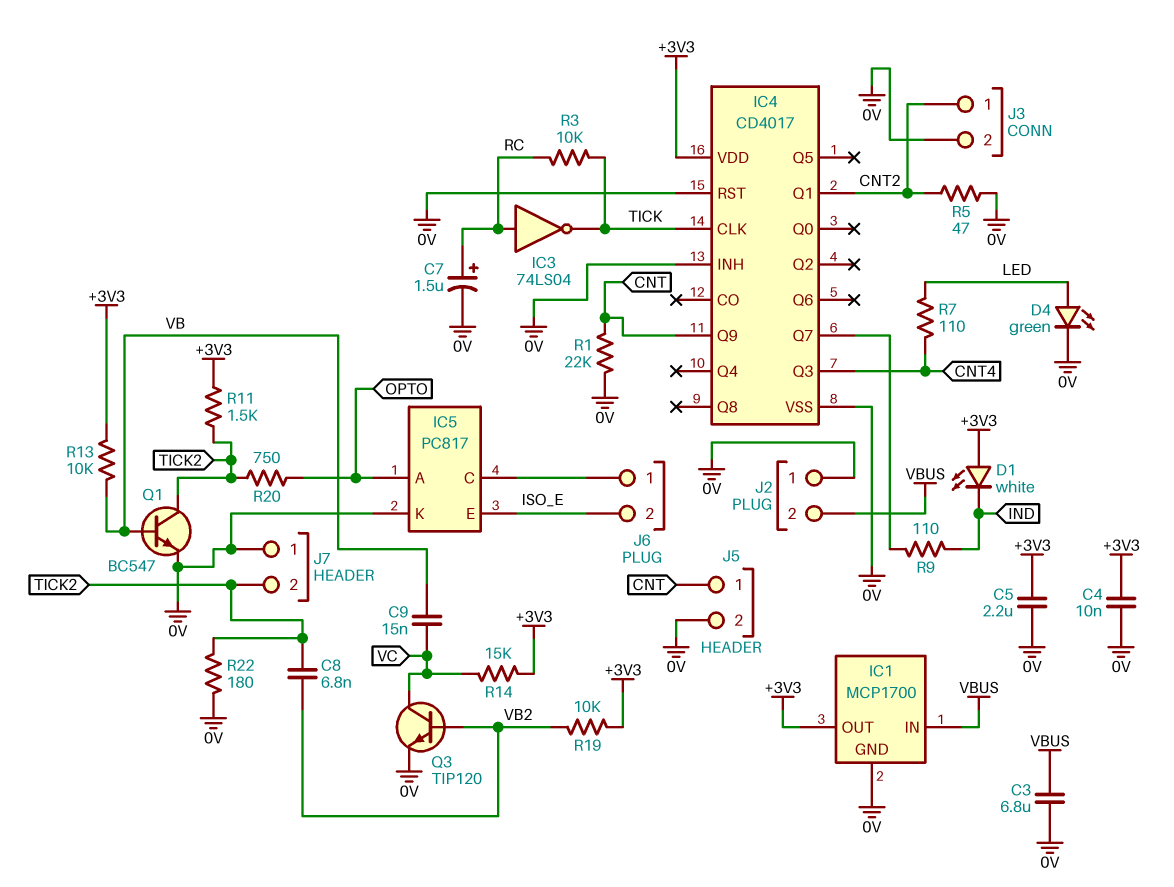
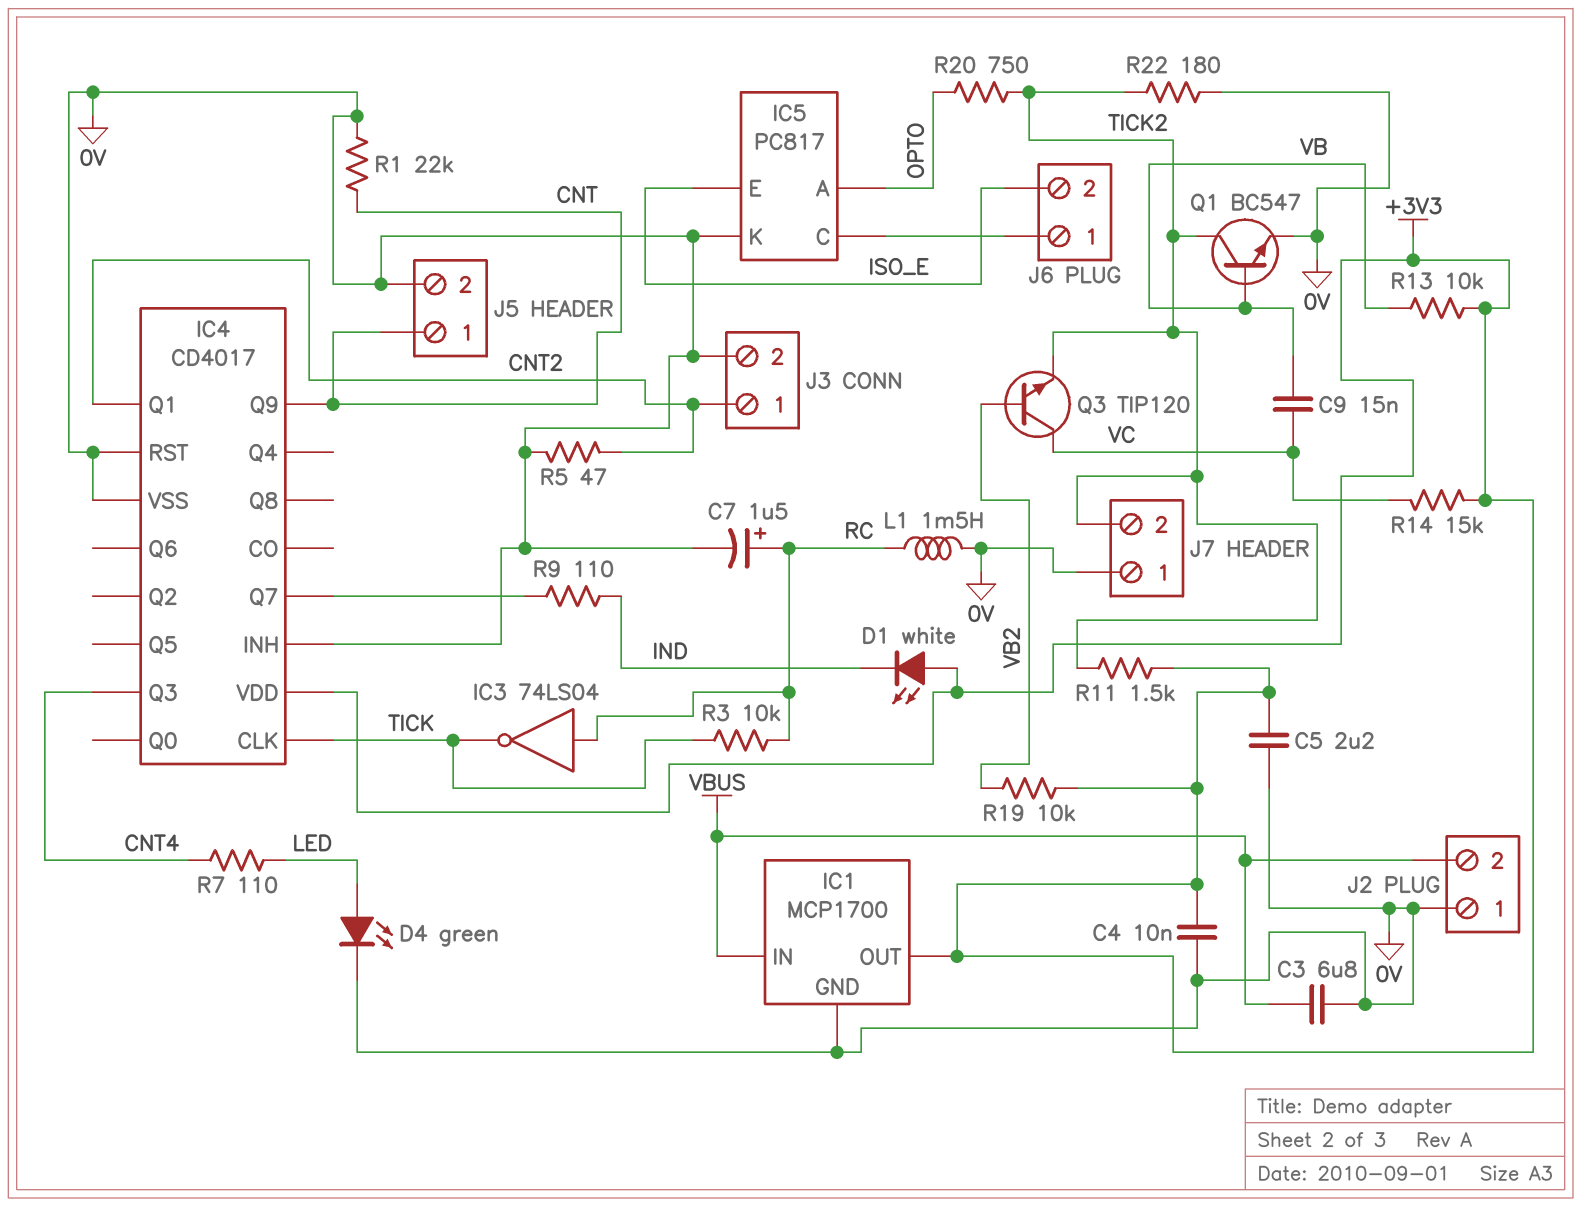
C8: 6.8nF (TICK2, VB2) -> none
L1: none -> 1.5mH (0V, RC)
Q3: NPN TIP120 (B VB2, C VC, E 0V) -> NPN TIP120 (B VB2, C VC, E TICK2)

